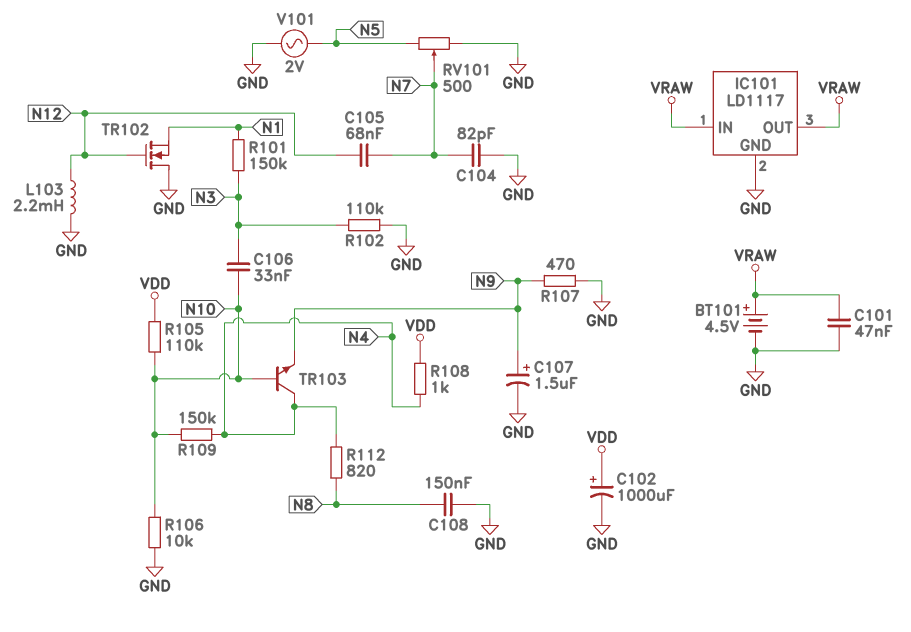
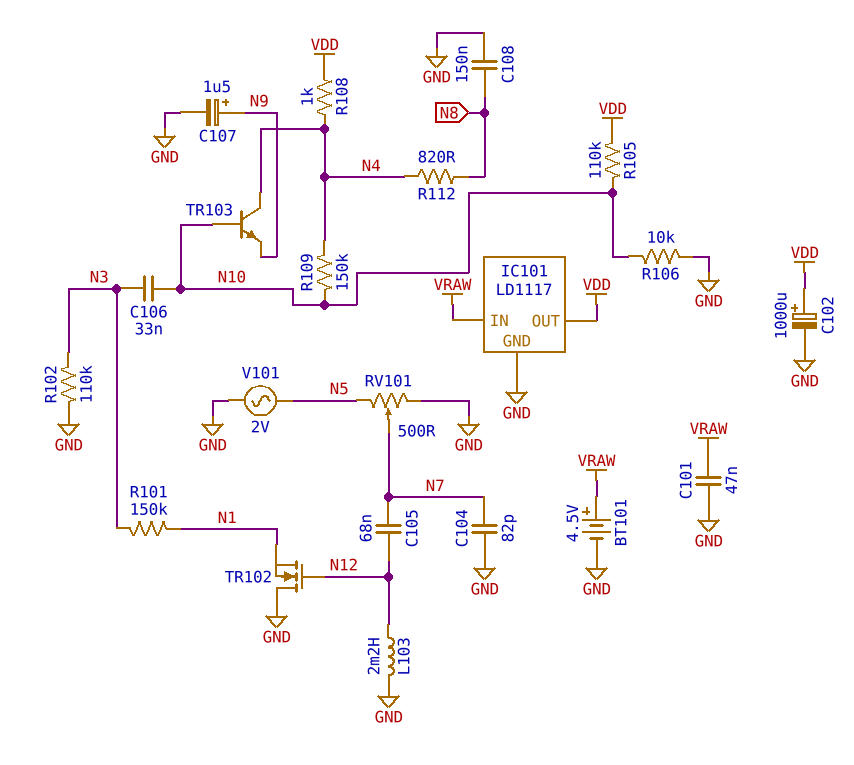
IC101 pin OUT: VRAW -> VDD
R107: 470 (GND, N9) -> none

